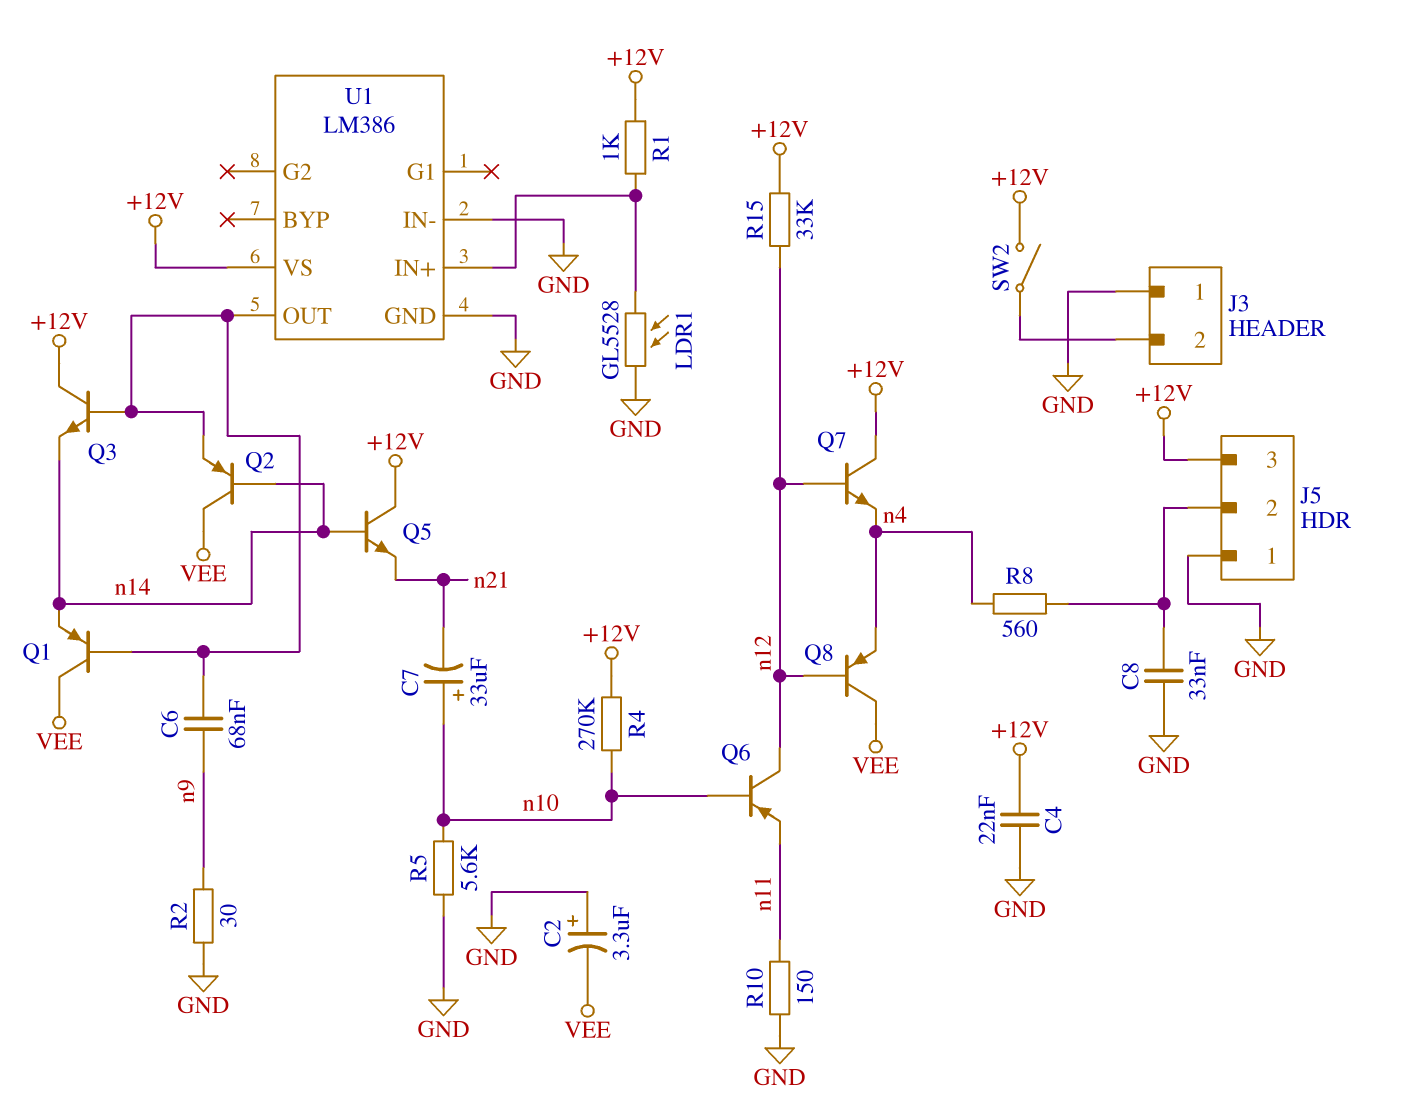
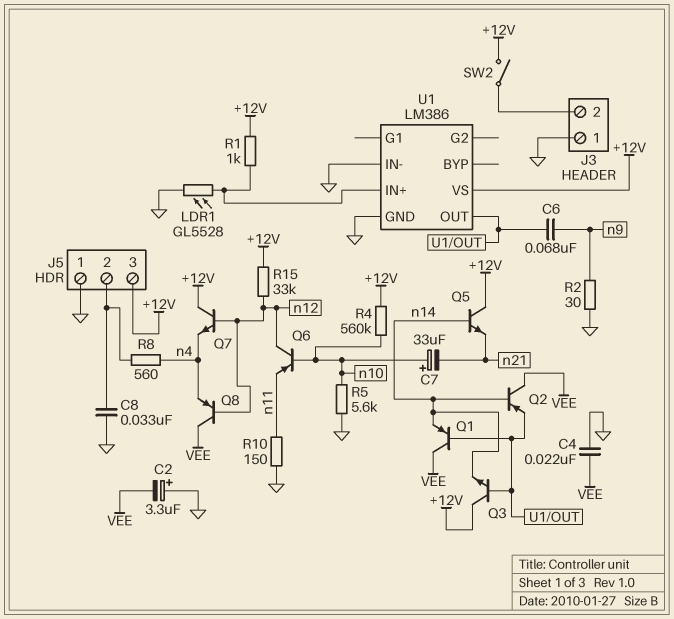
C4: 22nF (+12V, GND) -> 22nF (GND, VEE)
R4: 270k (+12V, n10) -> 560k (+12V, n10)

